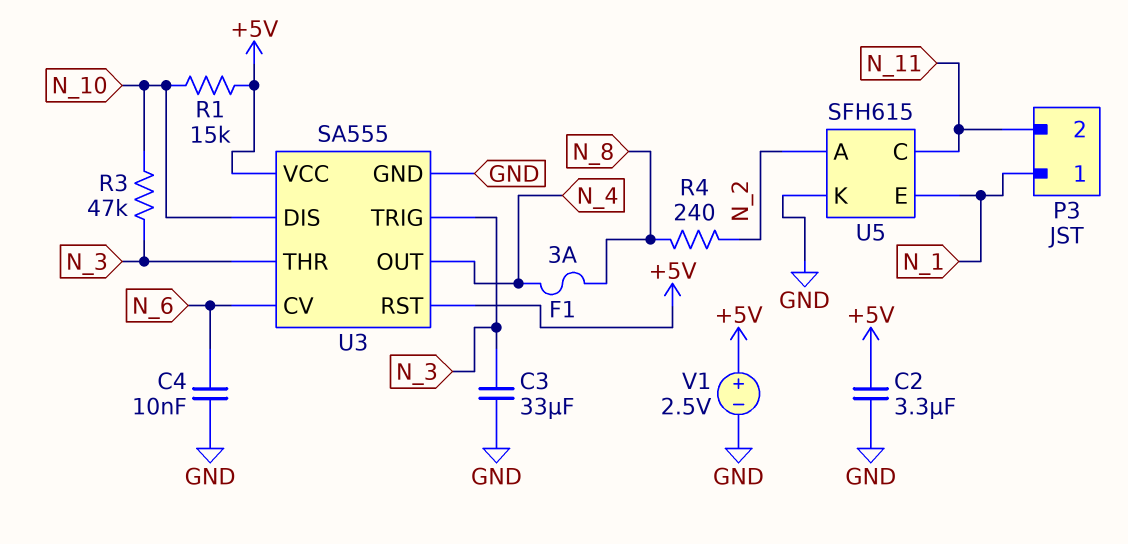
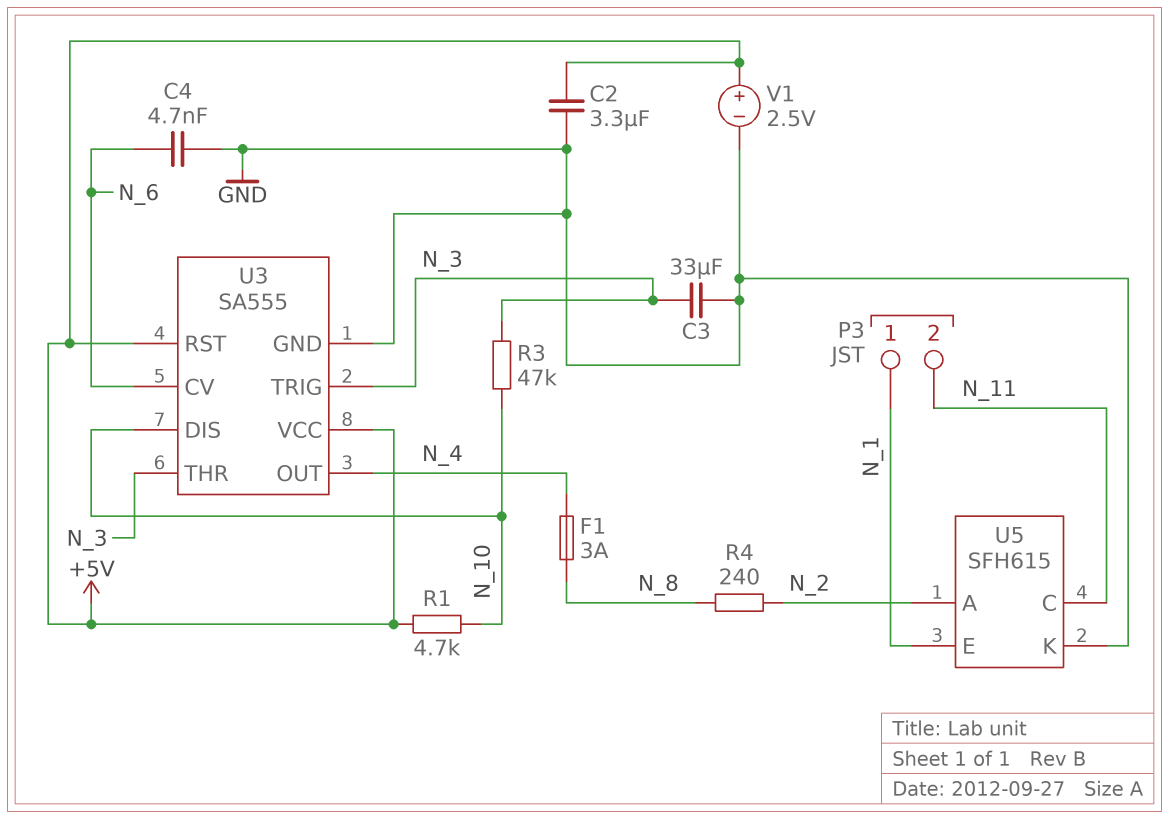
C4: 10nF (GND, N_6) -> 4.7nF (GND, N_6)
R1: 15k (+5V, N_10) -> 4.7k (+5V, N_10)

